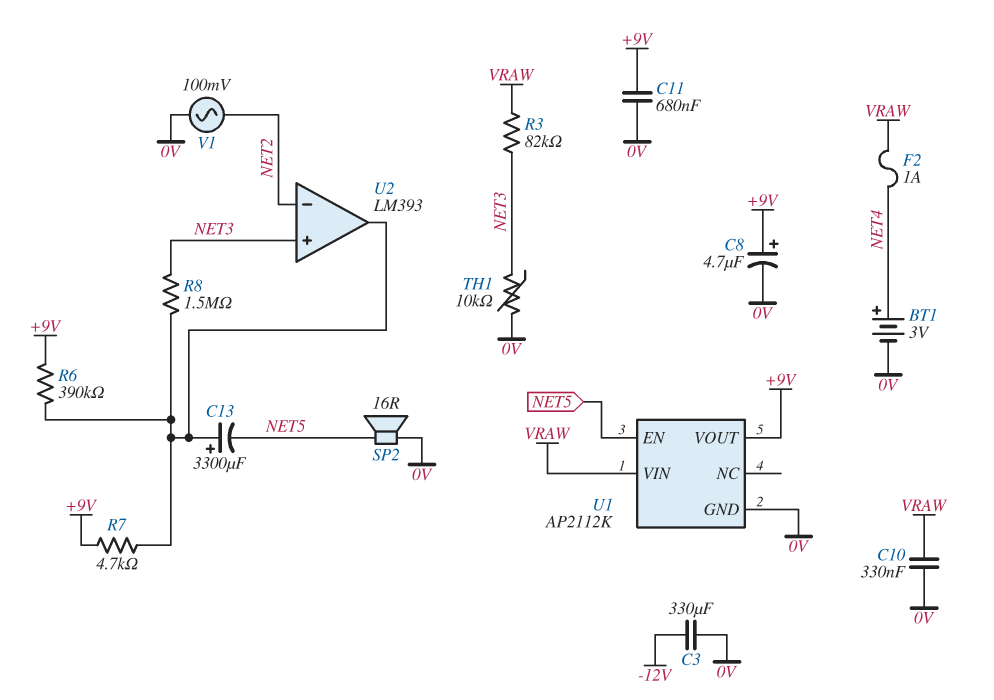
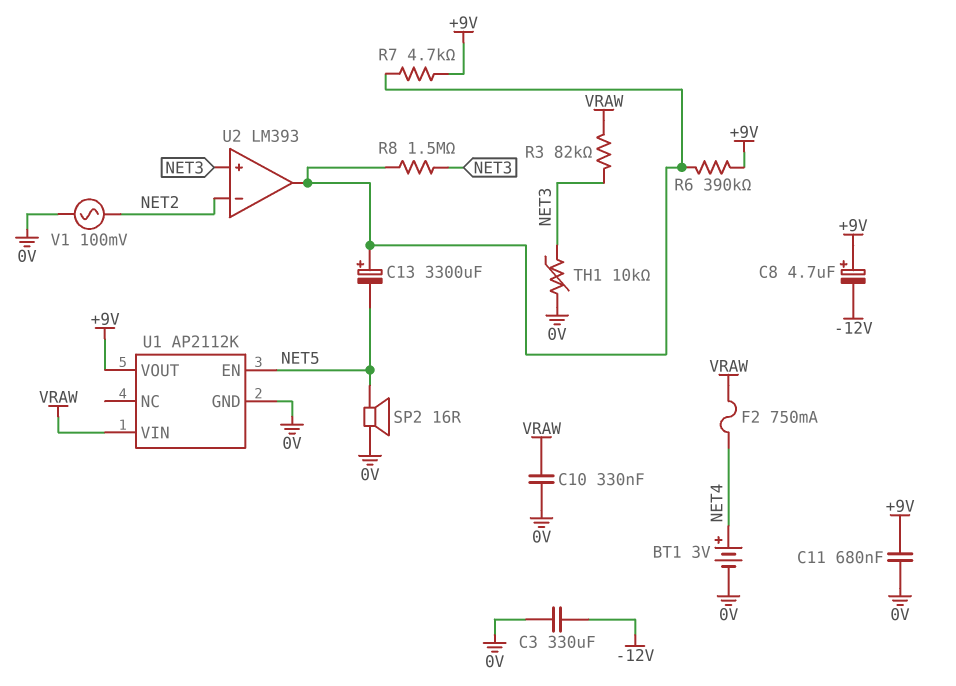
C8: 4.7uF (plus +9V, minus 0V) -> 4.7uF (plus +9V, minus -12V)
F2: 1A (NET4, VRAW) -> 750mA (NET4, VRAW)

